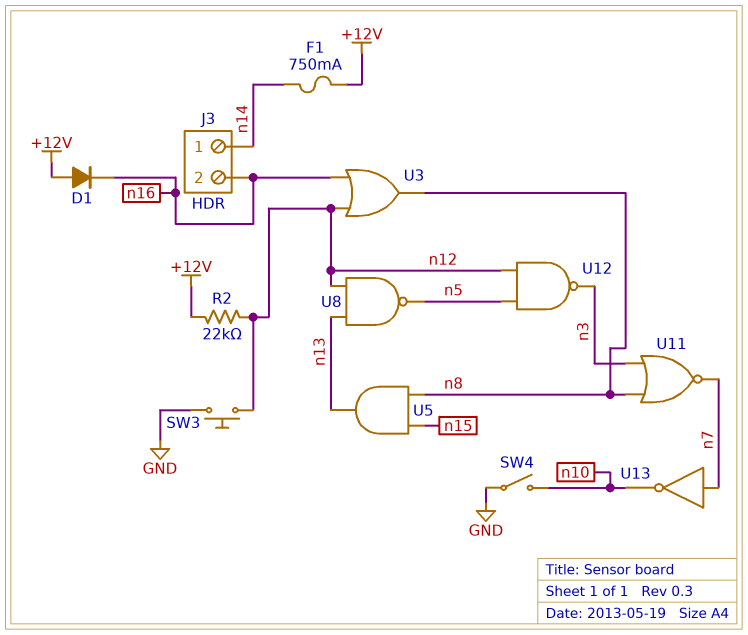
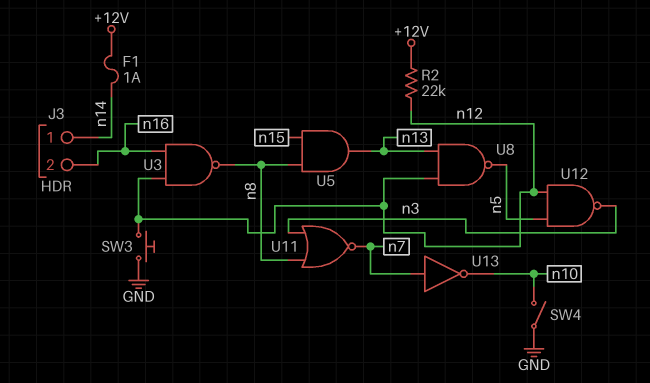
D1: diode (A +12V, K n16) -> none
F1: 750mA (+12V, n14) -> 1A (+12V, n14)
U3: OR (in n12, in n16, out n8) -> NAND (in n12, in n16, out n8)

